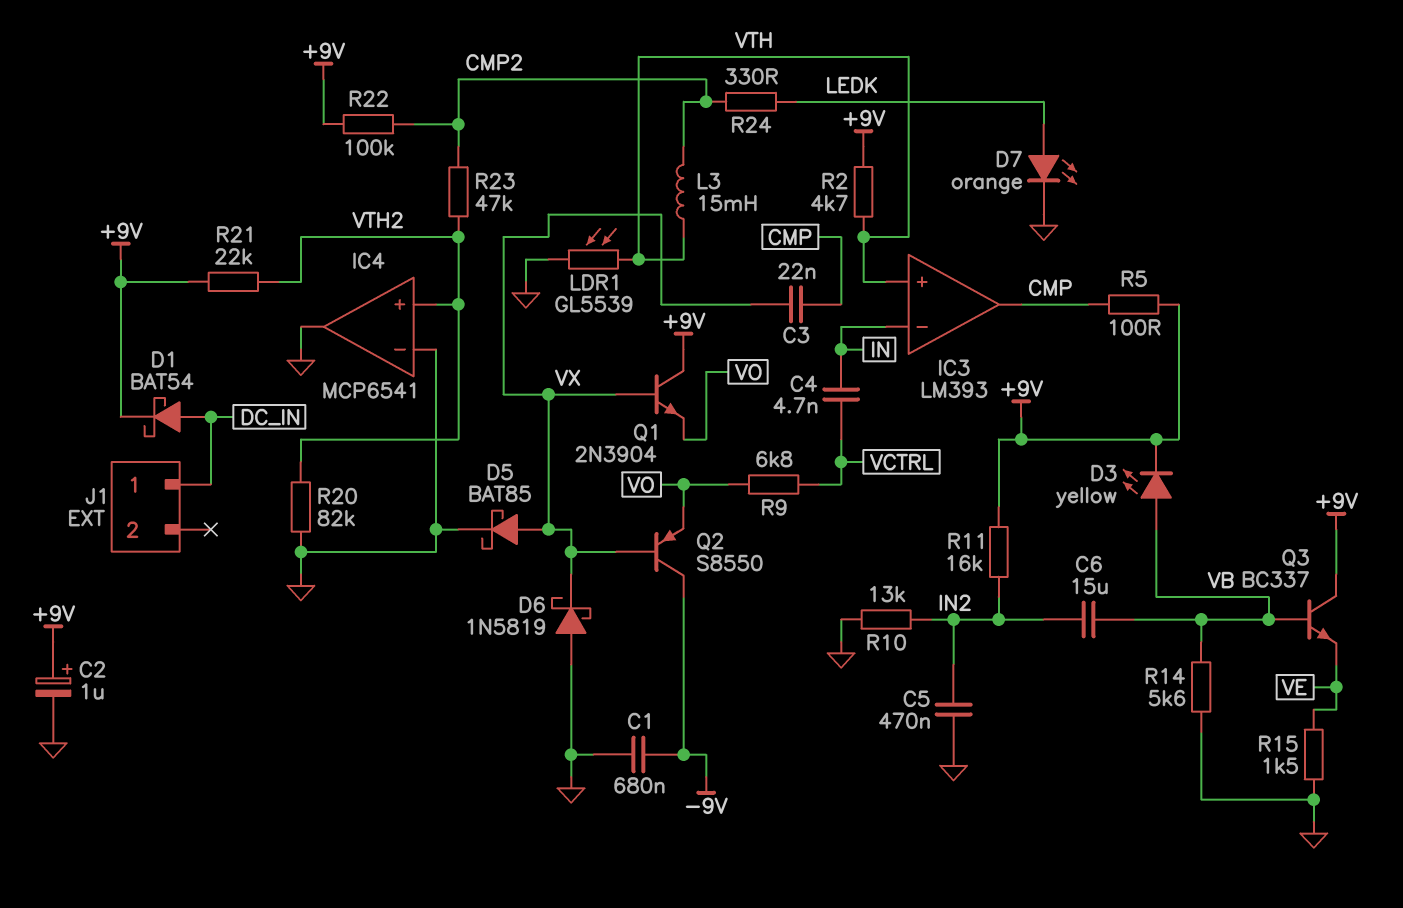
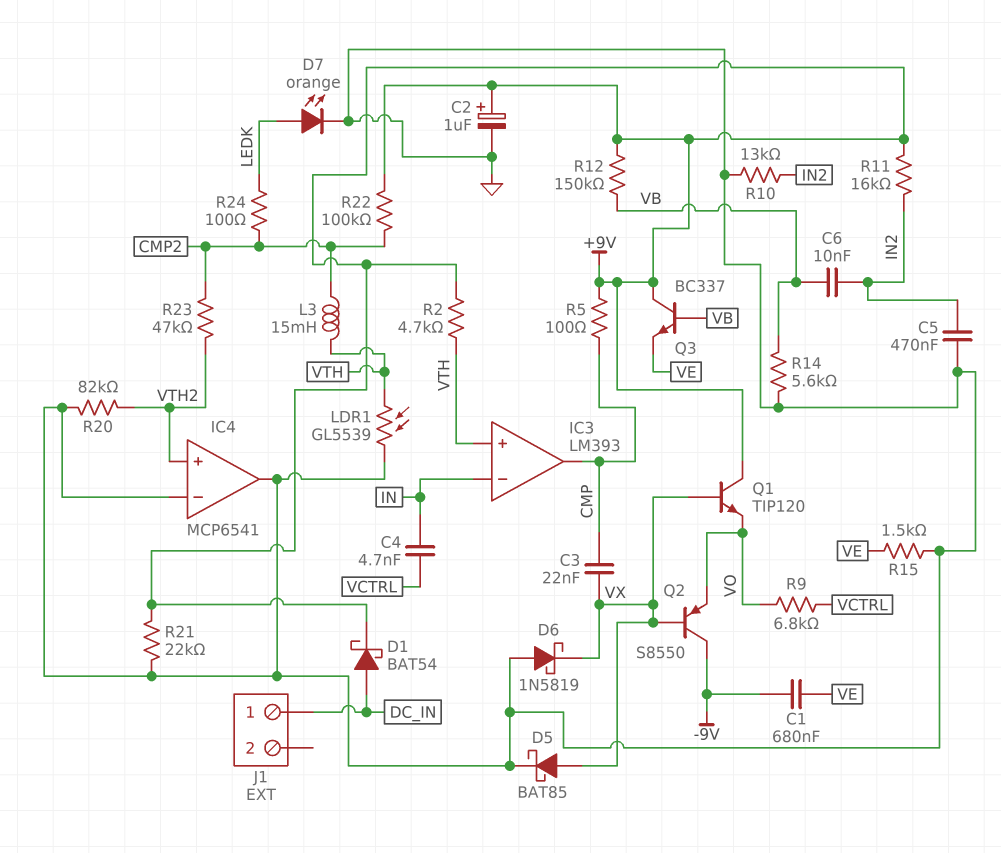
C1: 680nF (-9V, GND) -> 680nF (-9V, VE)
C6: 15uF (IN2, VB) -> 10nF (IN2, VB)
D3: LED yellow (A VB, K +9V) -> none
Q1: NPN 2N3904 (B VX, C +9V, E VO) -> NPN TIP120 (B VX, C +9V, E VO)
R12: none -> 150k (+9V, VB)
R21: 22k (+9V, VTH2) -> 22k (+9V, GND)
R24: 330 (CMP2, LEDK) -> 100 (CMP2, LEDK)

